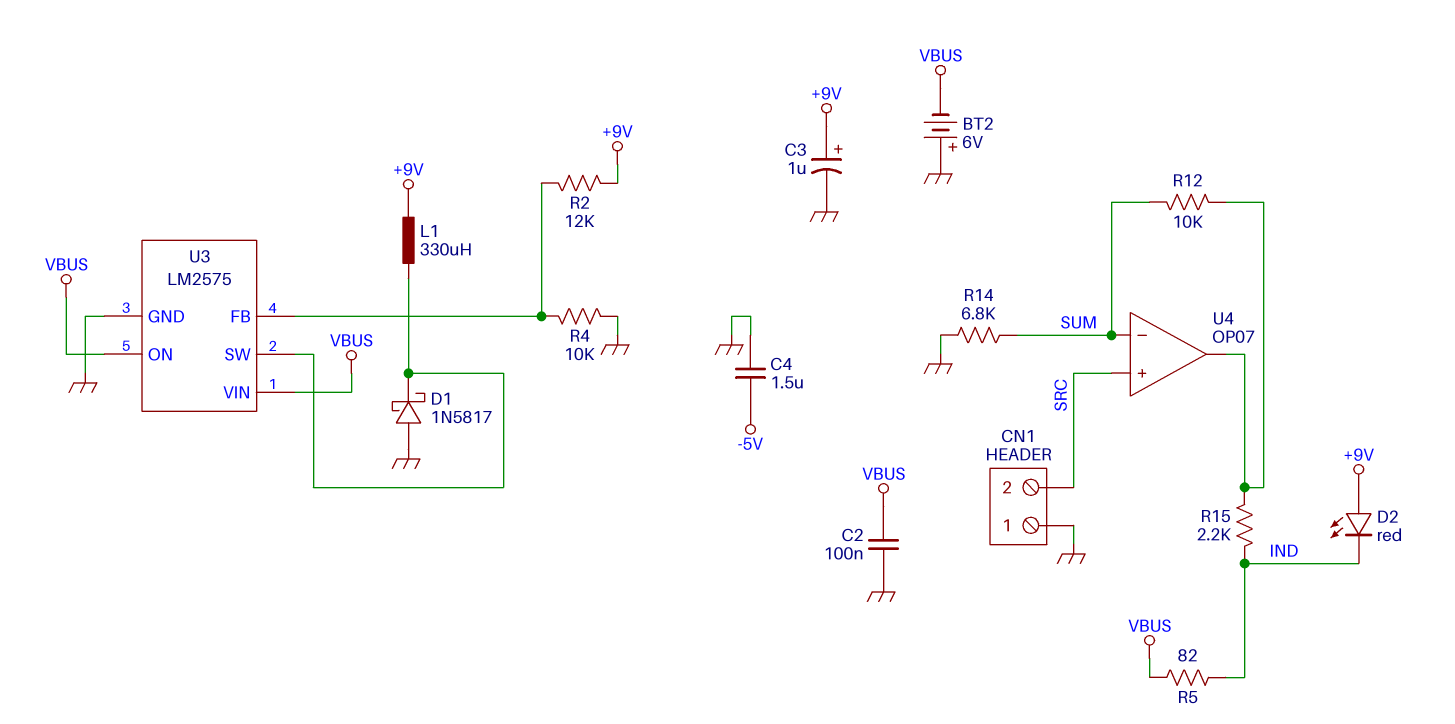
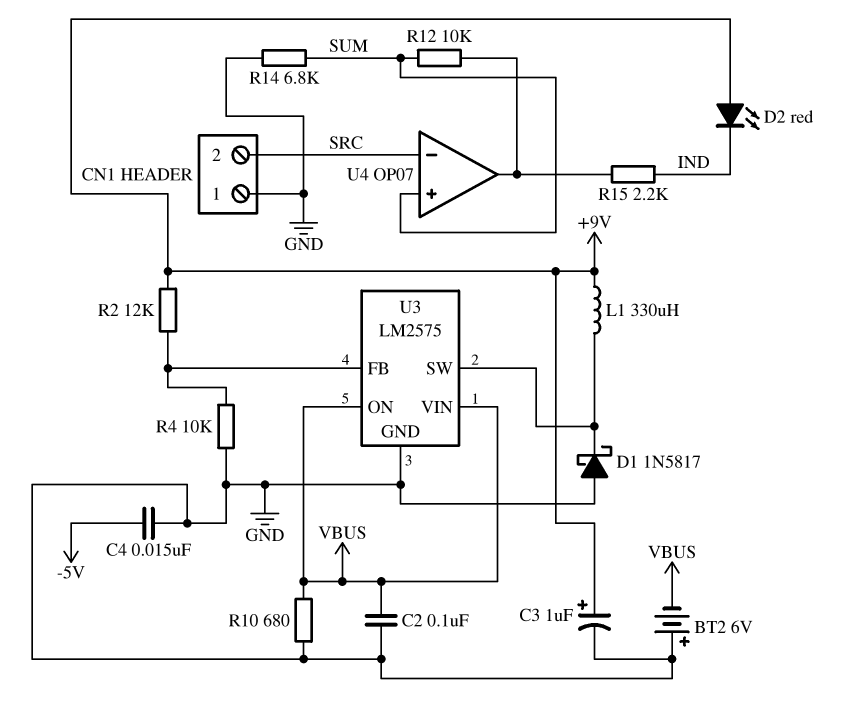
C4: 1.5uF (-5V, GND) -> 15nF (-5V, GND)
R5: 82 (IND, VBUS) -> none
R10: none -> 680 (GND, VBUS)
U4 pin in+: SRC -> SUM
U4 pin in-: SUM -> SRC

